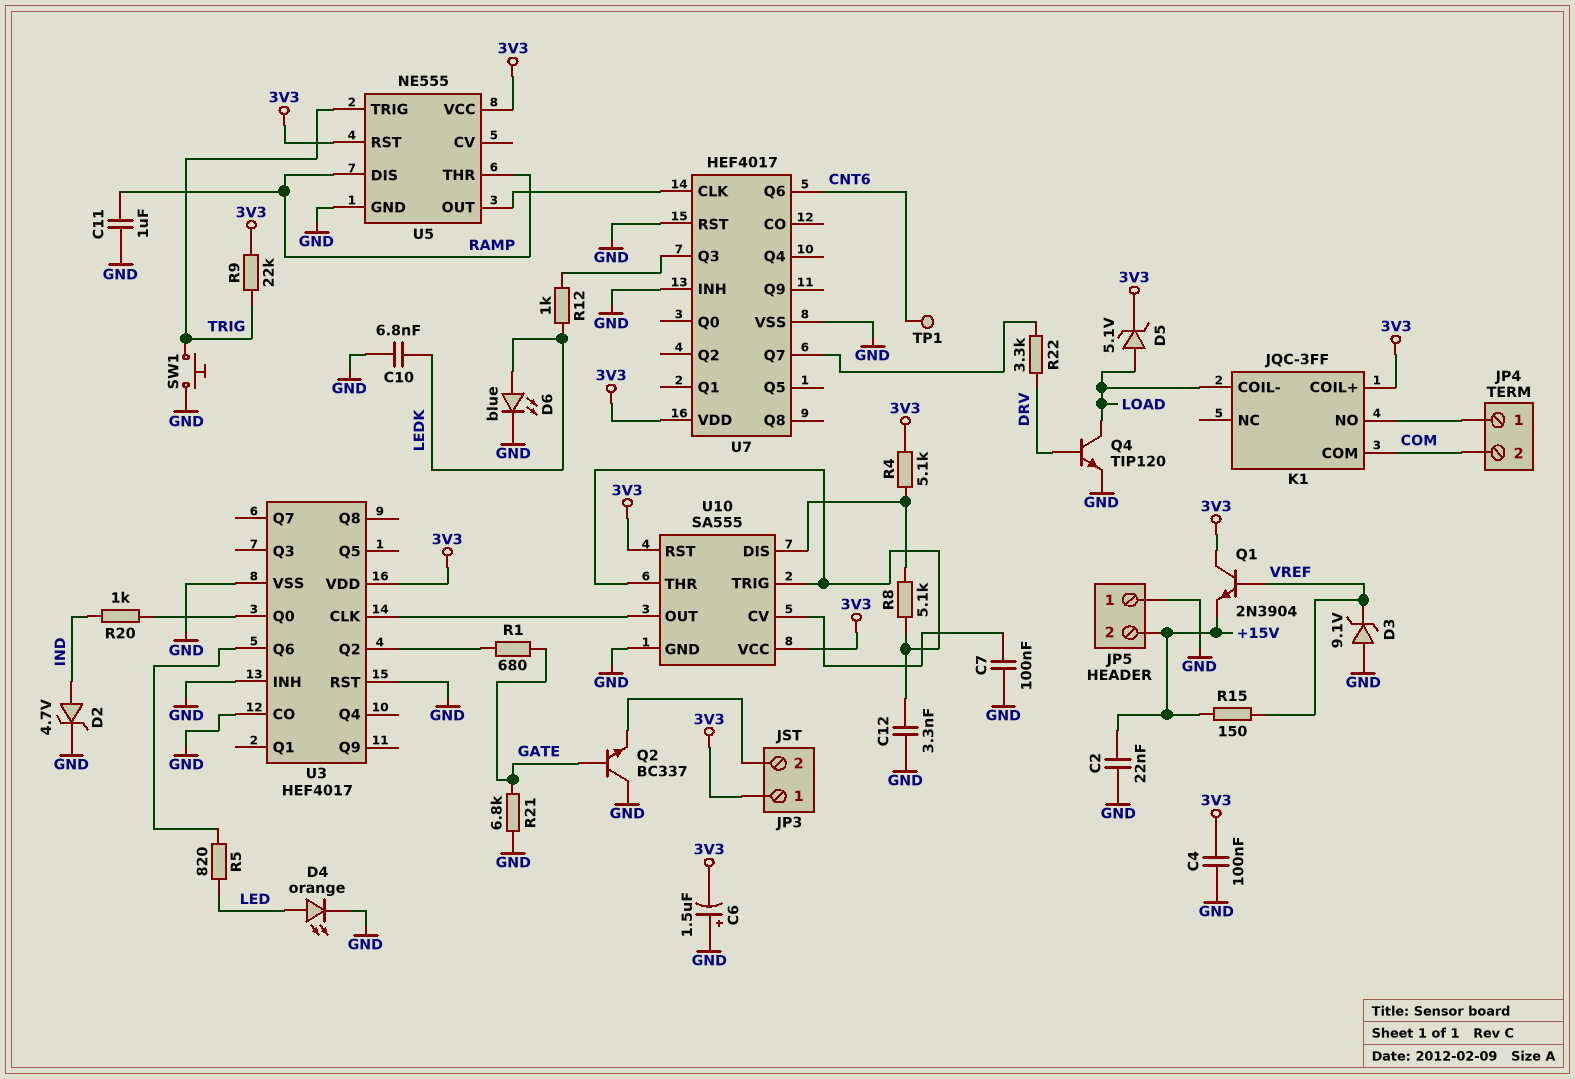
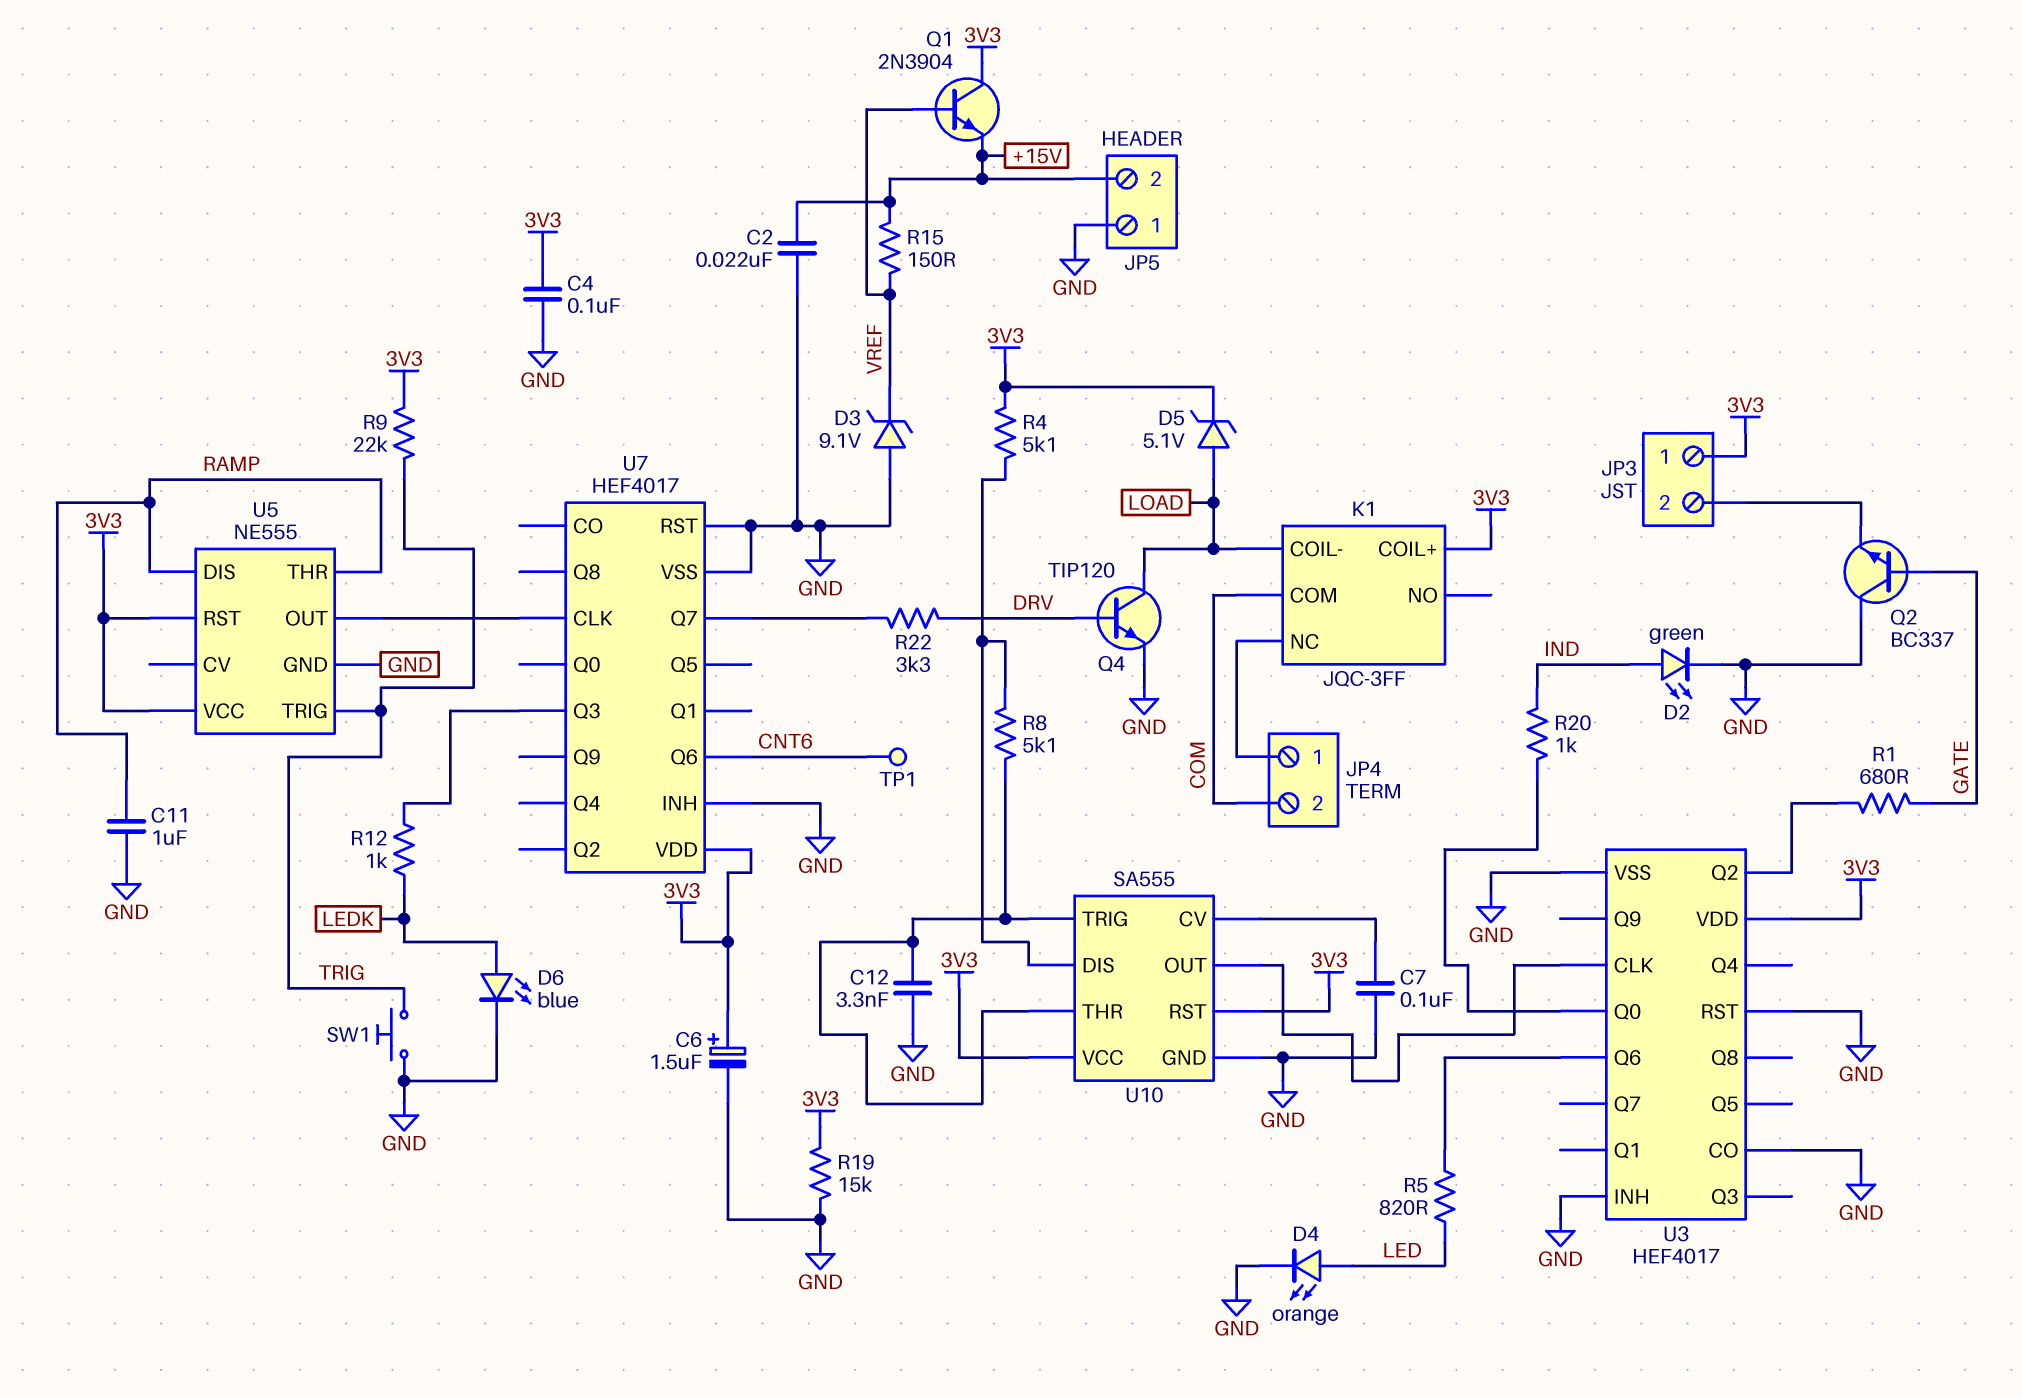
C6: 1.5uF (plus GND, minus 3V3) -> 1.5uF (plus 3V3, minus GND)
C10: 6.8nF (GND, LEDK) -> none
D2: zener 4.7V (A IND, K GND) -> LED green (A IND, K GND)
K1 pin NC: none -> JP4/1
K1 pin NO: JP4/1 -> none
R19: none -> 15k (3V3, GND)
R21: 6.8k (GATE, GND) -> none

